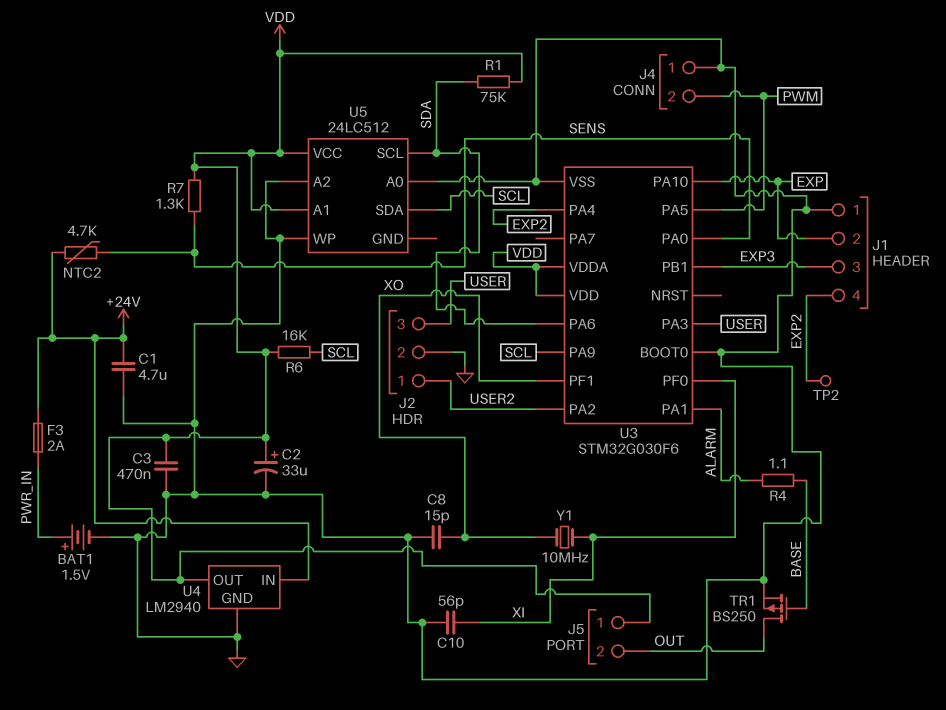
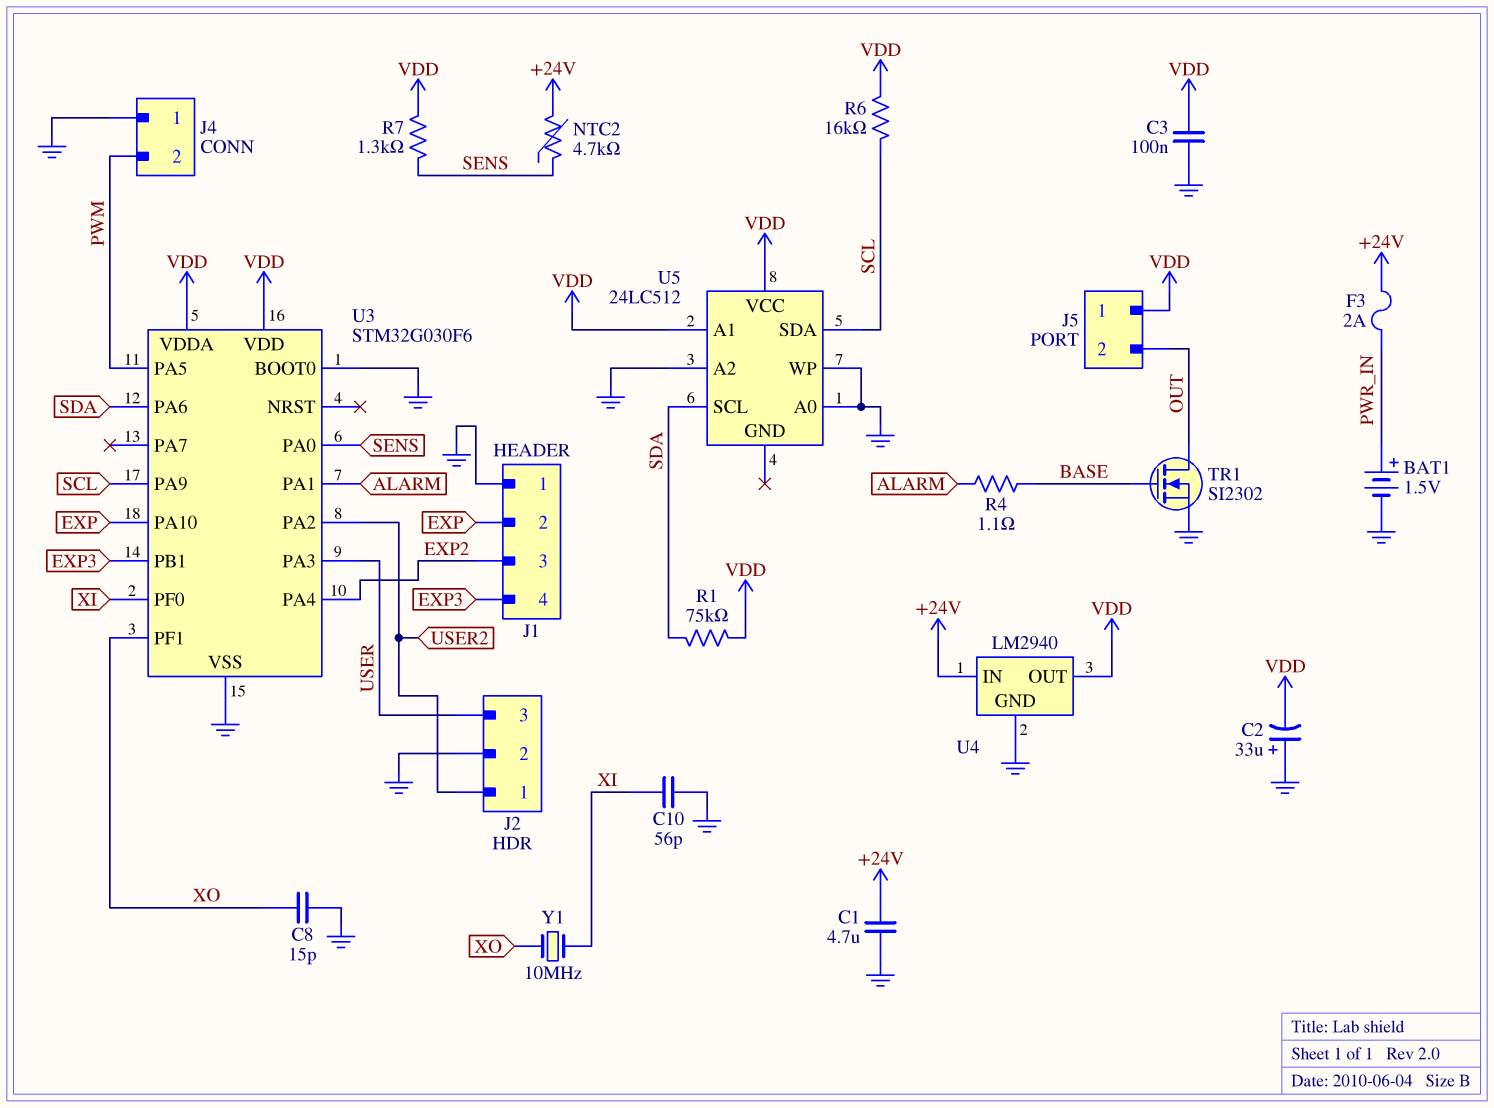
C2: 33uF (plus VDD, minus GND) -> 33uF (plus GND, minus VDD)
C3: 470nF (GND, VDD) -> 100nF (GND, VDD)
J1 pin 3: EXP3 -> EXP2
J1 pin 4: EXP2 -> EXP3
TP2: test point (EXP2) -> none
TR1: PMOS BS250 (G BASE, D OUT, S GND) -> NMOS SI2302 (G BASE, D OUT, S GND)

